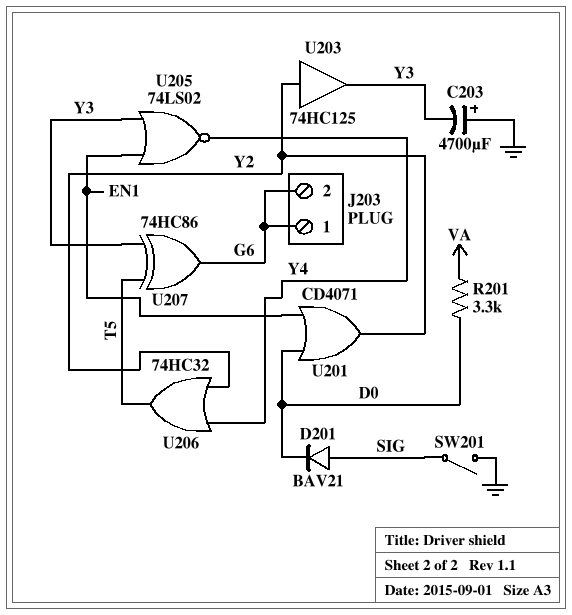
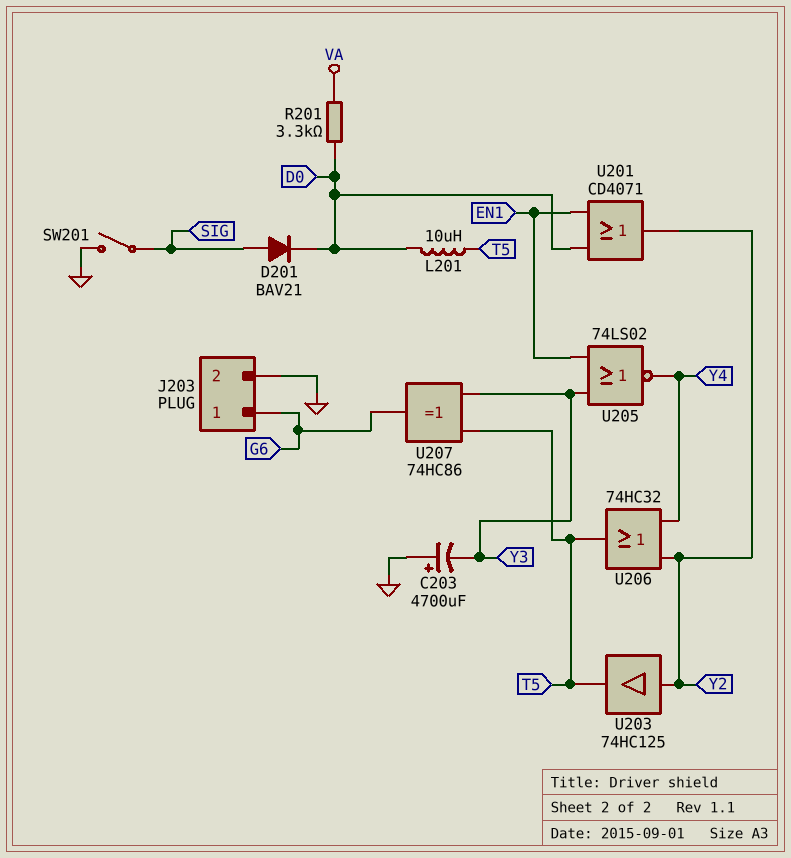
J203 pin 2: G6 -> GND
L201: none -> 10uH (D0, T5)
U203: buffer 74HC125 (in Y2, out Y3) -> buffer 74HC125 (in Y2, out T5)

